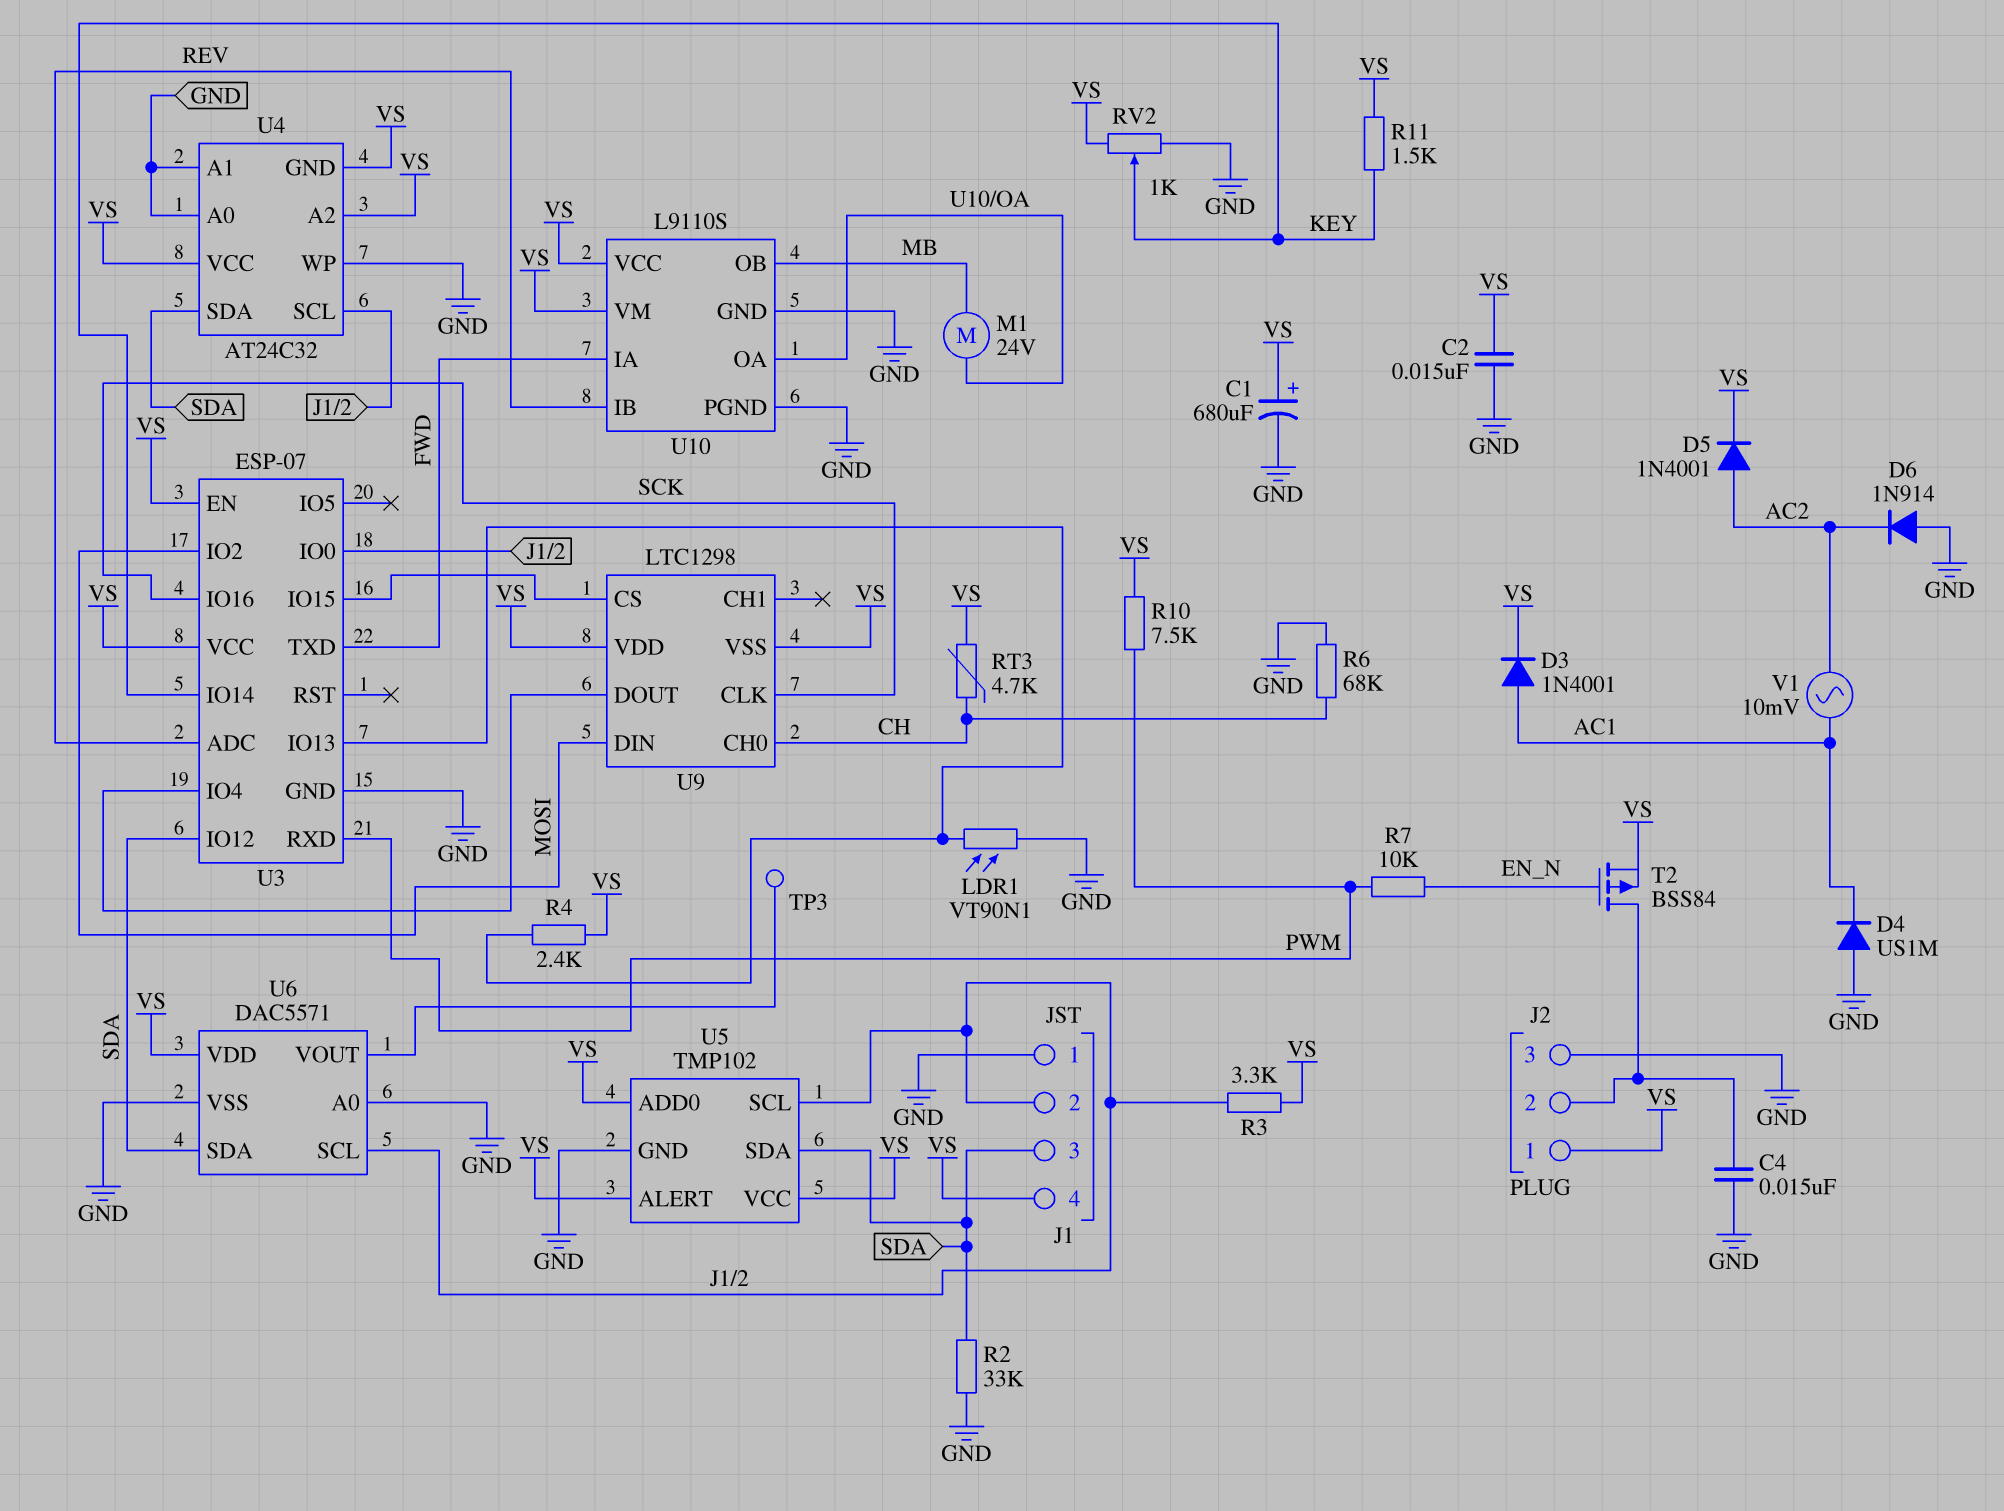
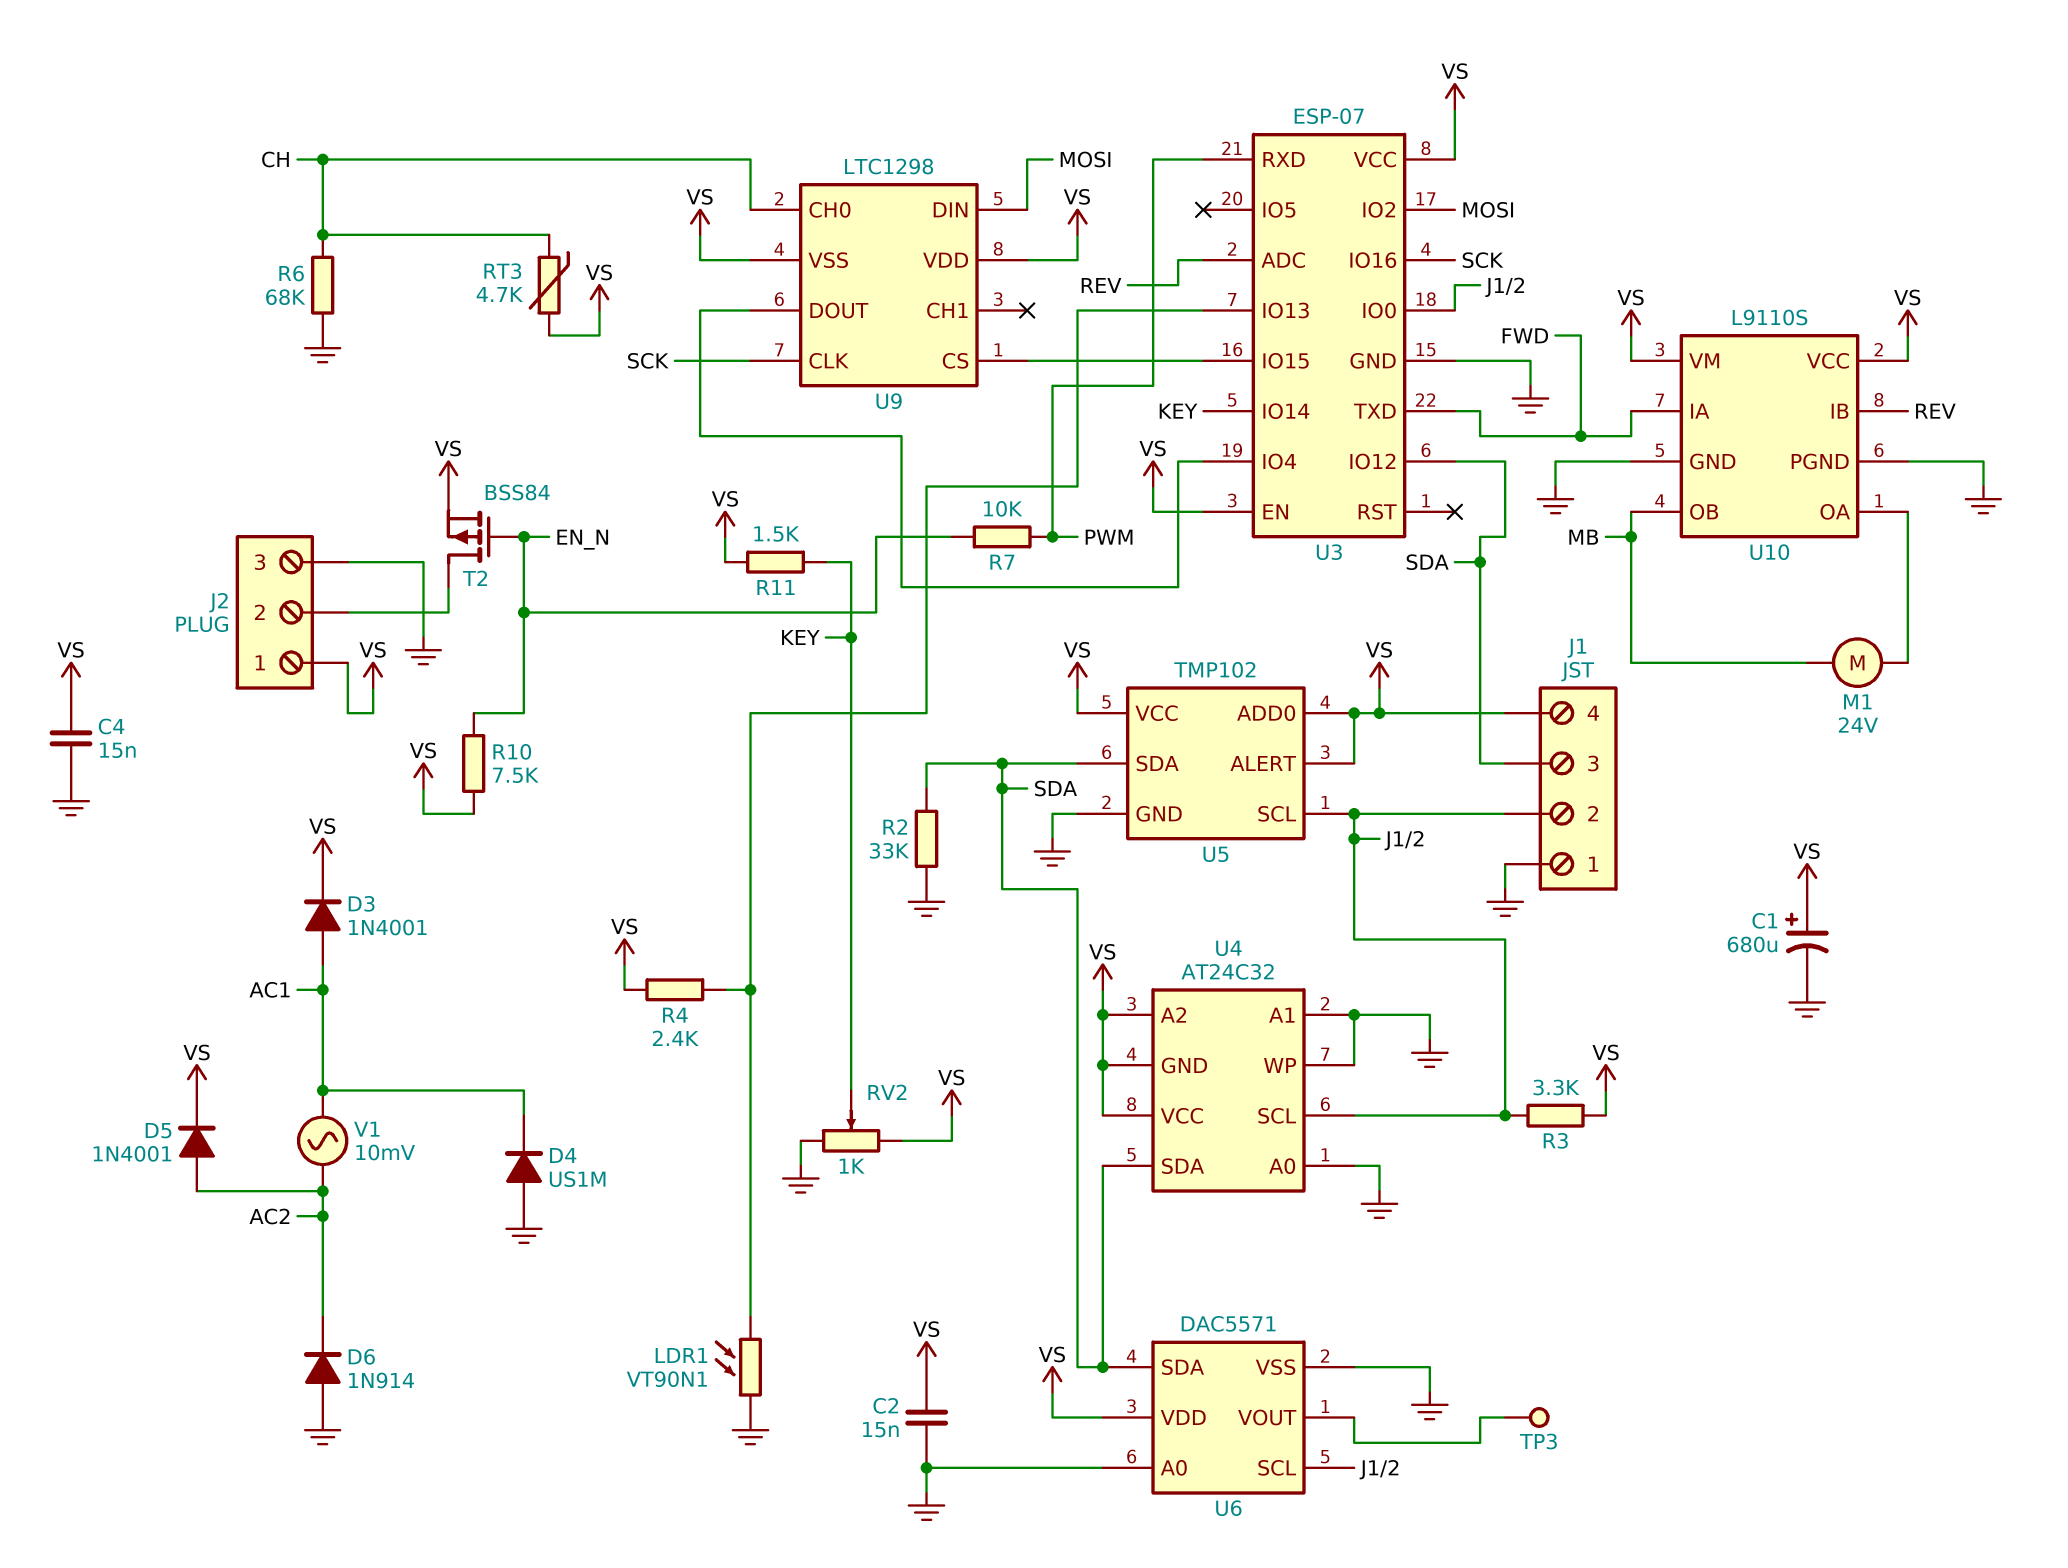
C4: 15nF (GND, J2/2) -> 15nF (GND, VS)
R10: 7.5k (PWM, VS) -> 7.5k (EN_N, VS)

